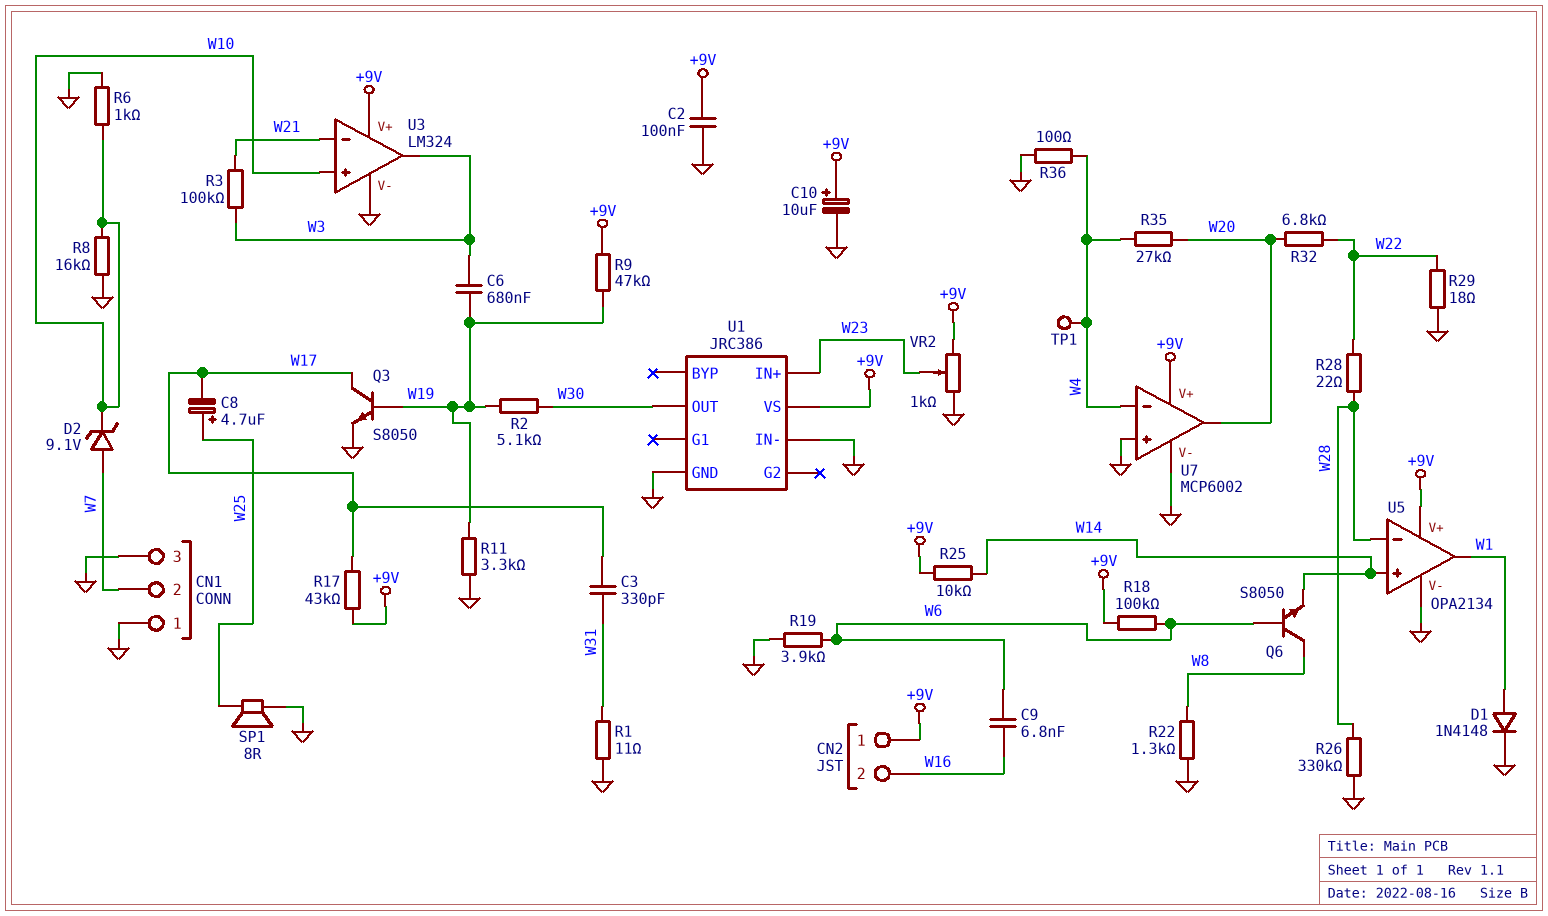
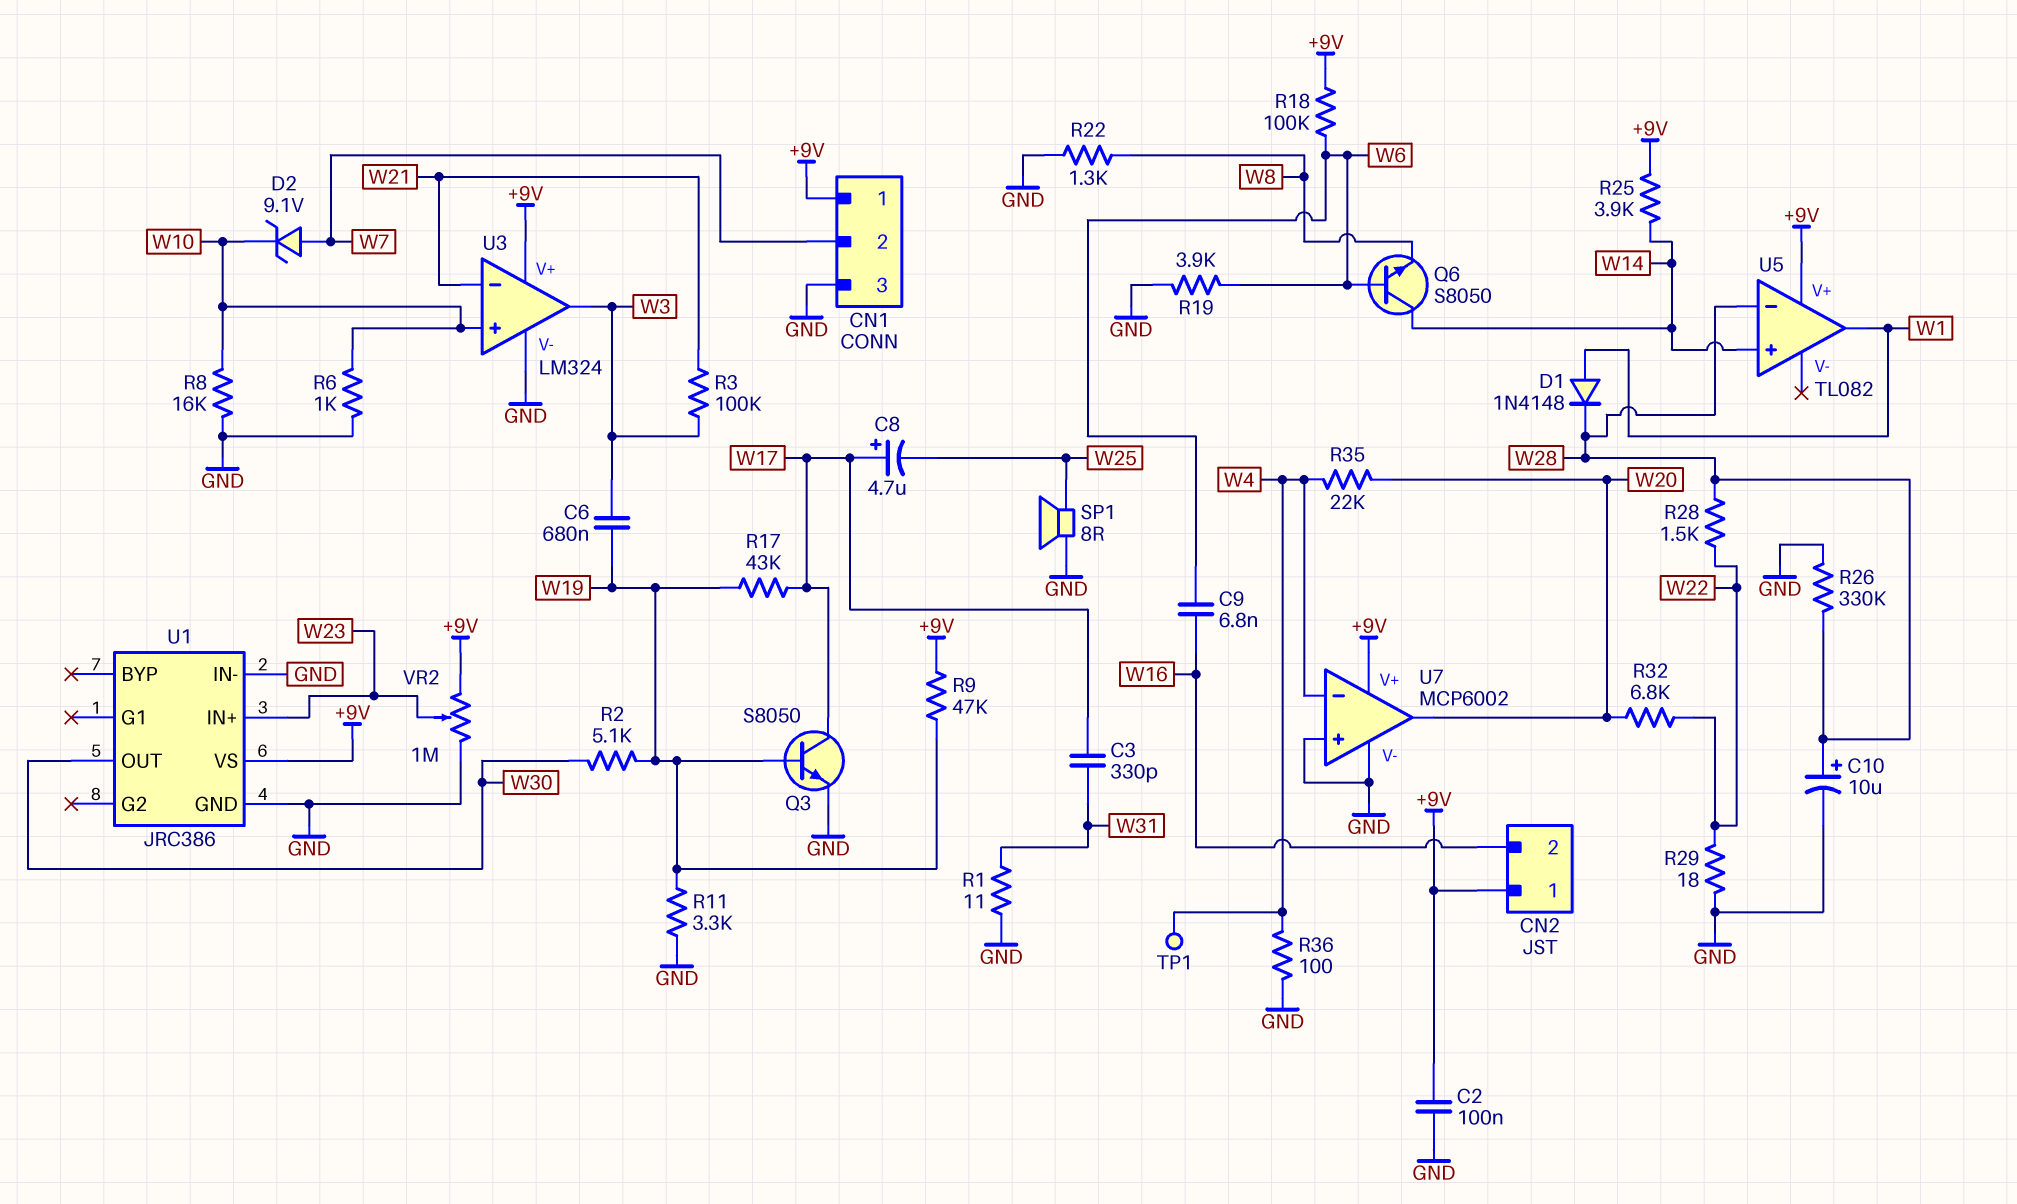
C8: 4.7uF (plus W25, minus W17) -> 4.7uF (plus W17, minus W25)
C10: 10uF (plus +9V, minus GND) -> 10uF (plus W28, minus GND)
CN1 pin 1: GND -> +9V
D1: diode 1N4148 (A W1, K GND) -> diode 1N4148 (A W1, K W28)
Q6: NPN S8050 (B W6, C W8, E W14) -> NPN S8050 (B W6, C W14, E W8)
R17: 43k (+9V, W17) -> 43k (W17, W19)
R25: 10k (+9V, W14) -> 3.9k (+9V, W14)
R28: 22 (W22, W28) -> 1.5k (W22, W28)
R35: 27k (W4, W20) -> 22k (W4, W20)
U5: OPA2134 -> TL082
U5 pin V-: GND -> none
VR2: 1k (+9V, GND, wiper W23) -> 1M (+9V, GND, wiper W23)

